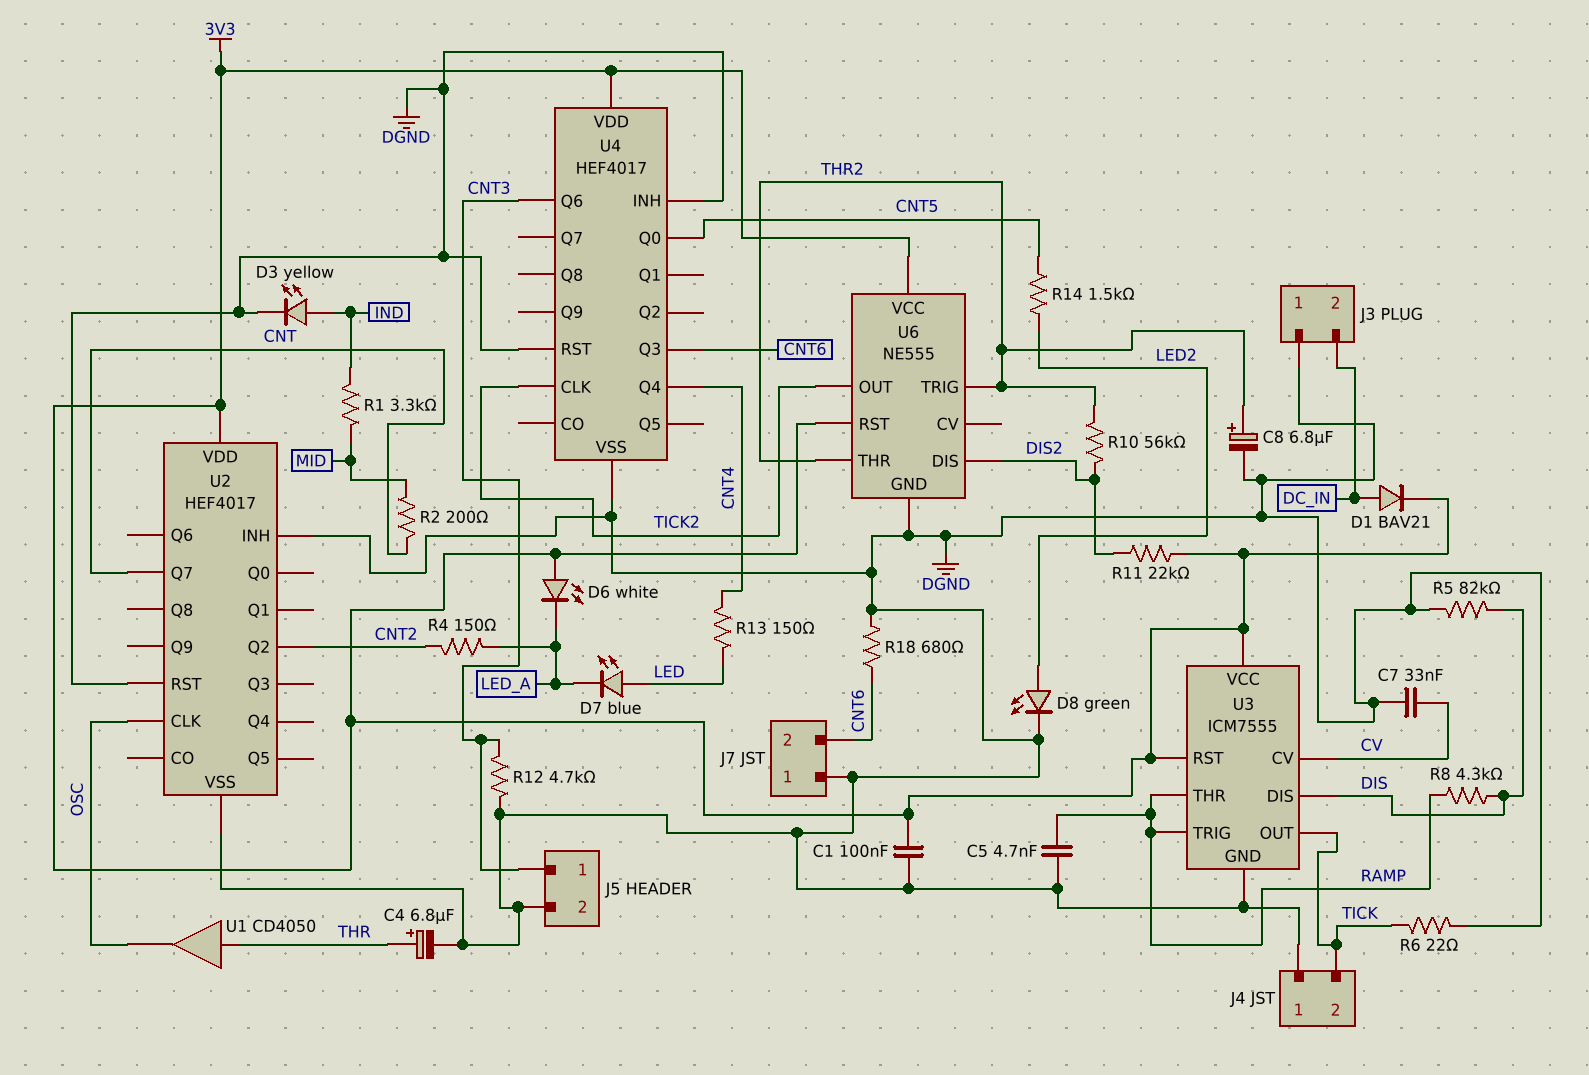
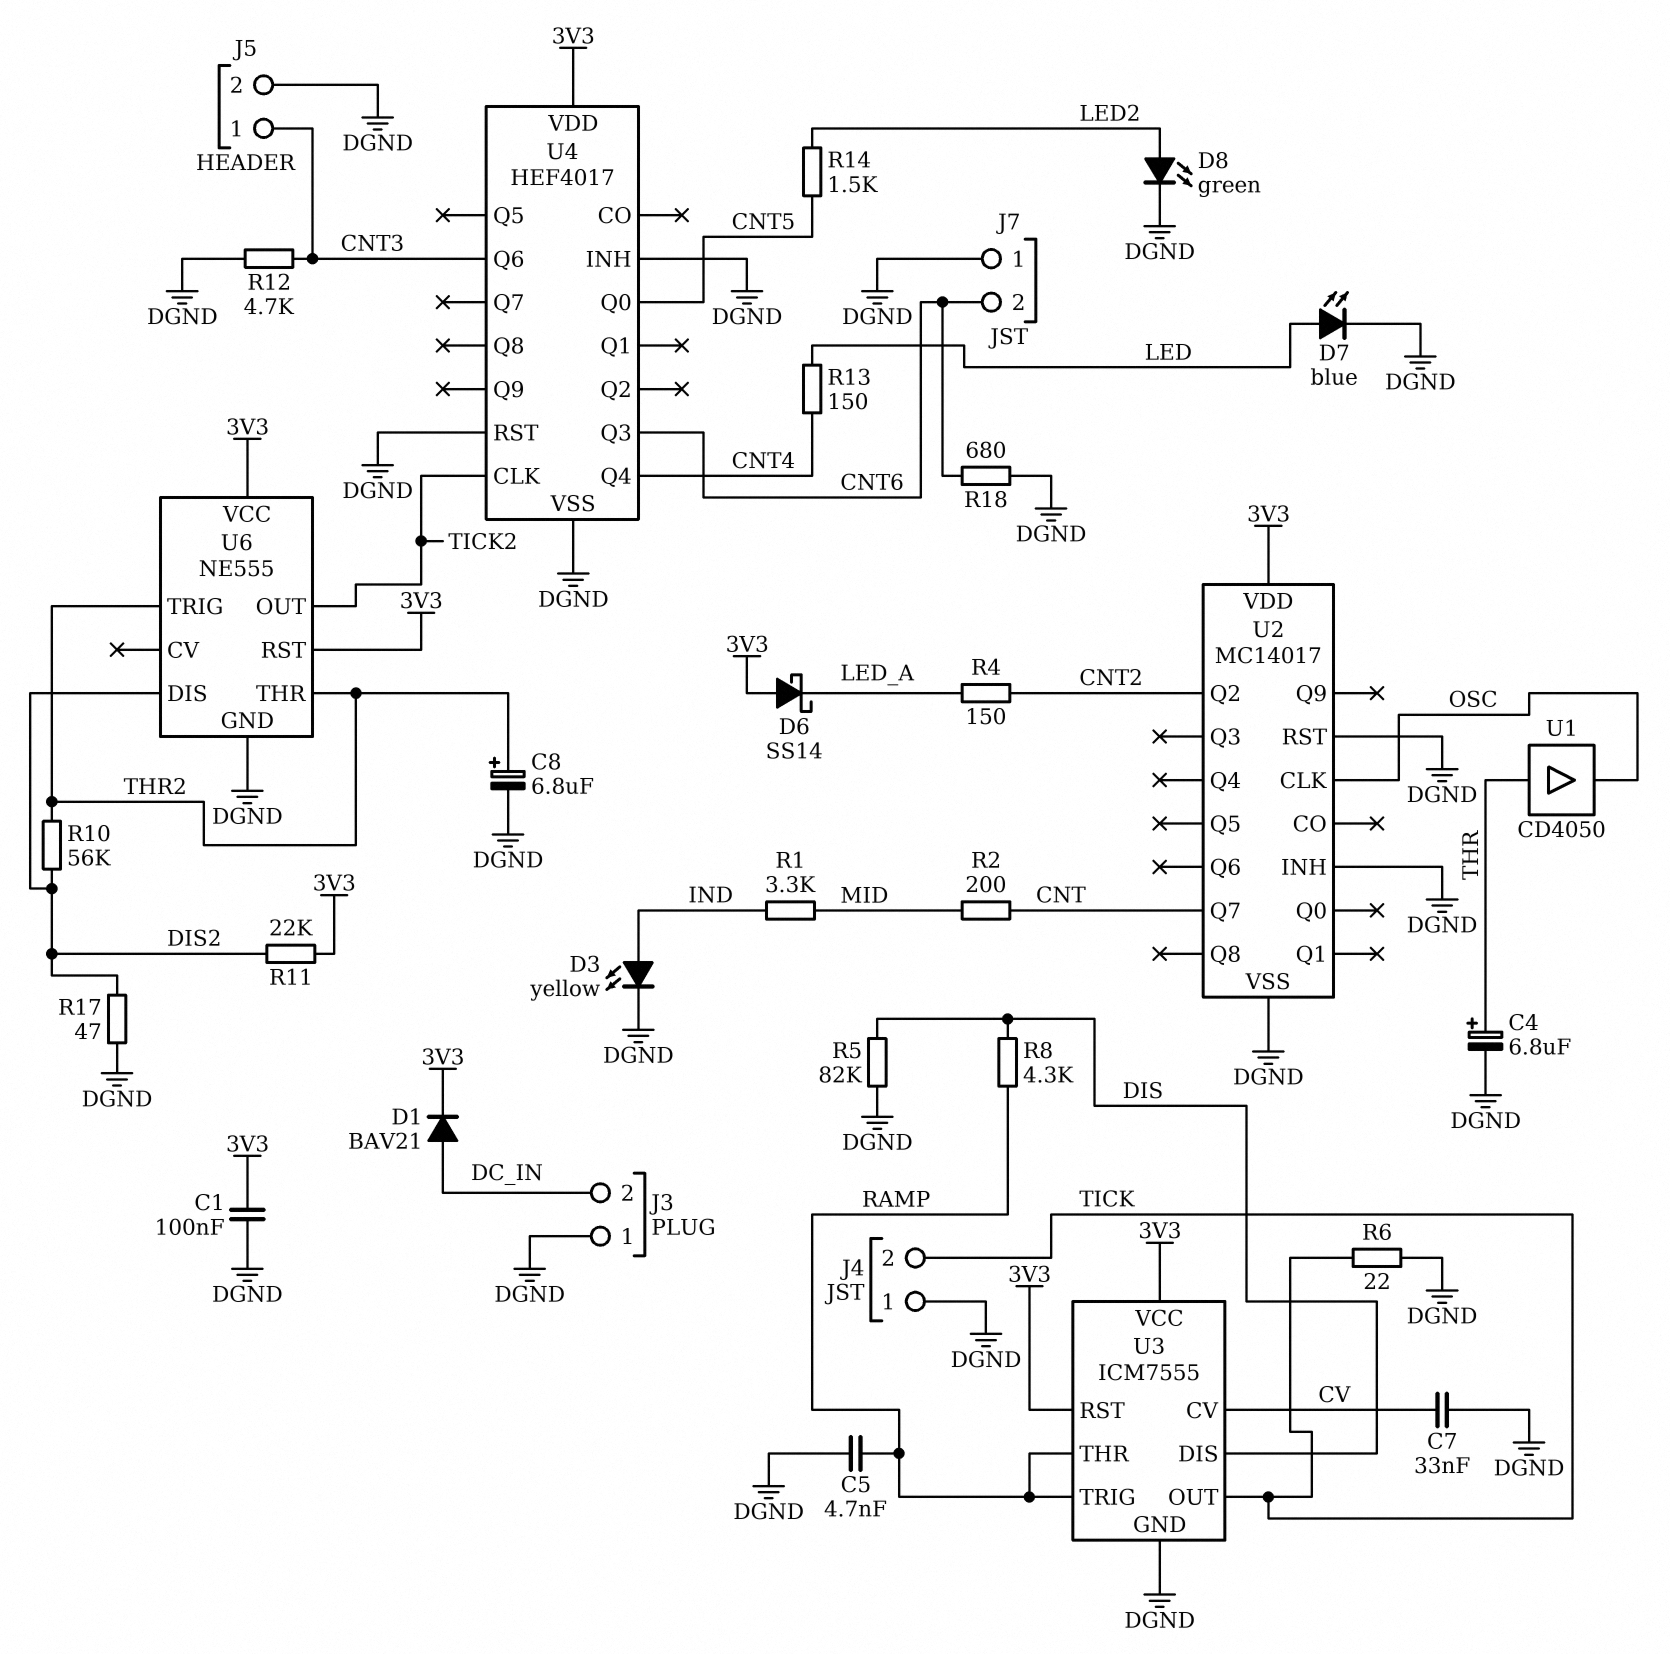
D6: LED white (A 3V3, K LED_A) -> schottky SS14 (A 3V3, K LED_A)
D7: LED blue (A LED, K LED_A) -> LED blue (A LED, K DGND)
R17: none -> 47 (DGND, DIS2)
U2: HEF4017 -> MC14017

